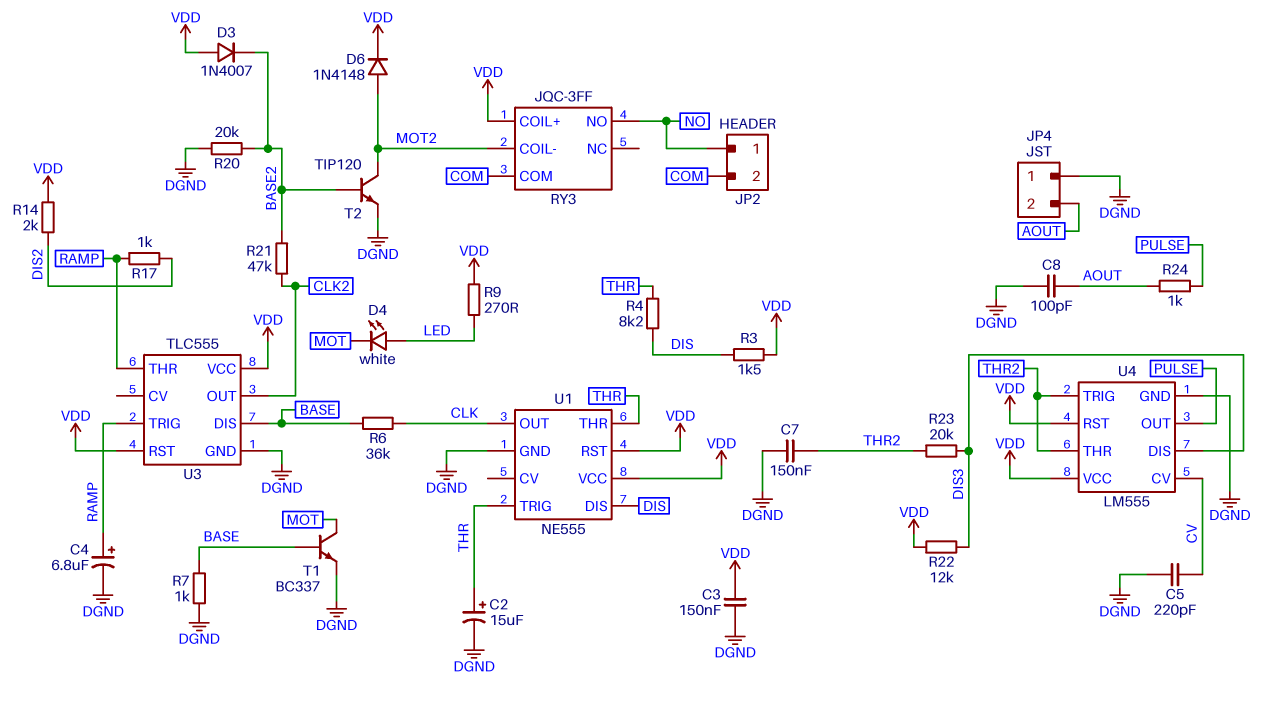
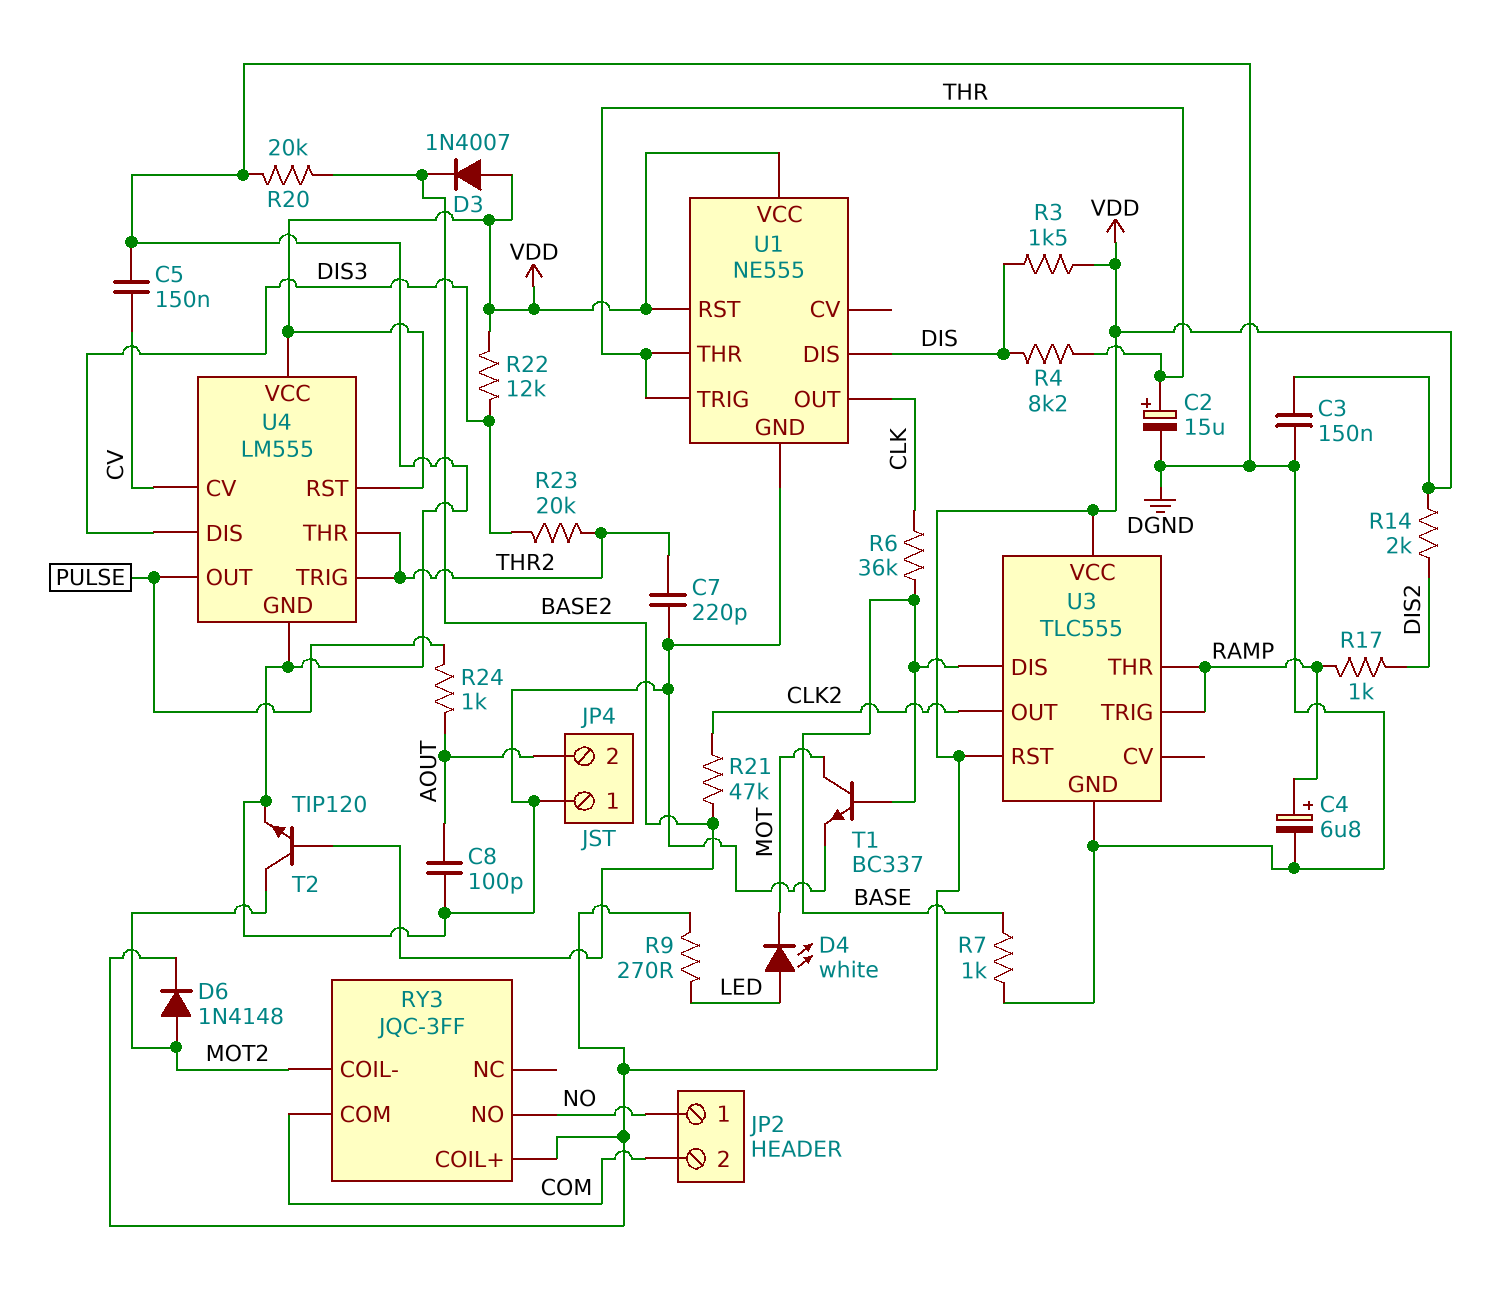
C5: 220pF (CV, DGND) -> 150nF (CV, DGND)
C7: 150nF (DGND, THR2) -> 220pF (DGND, THR2)

